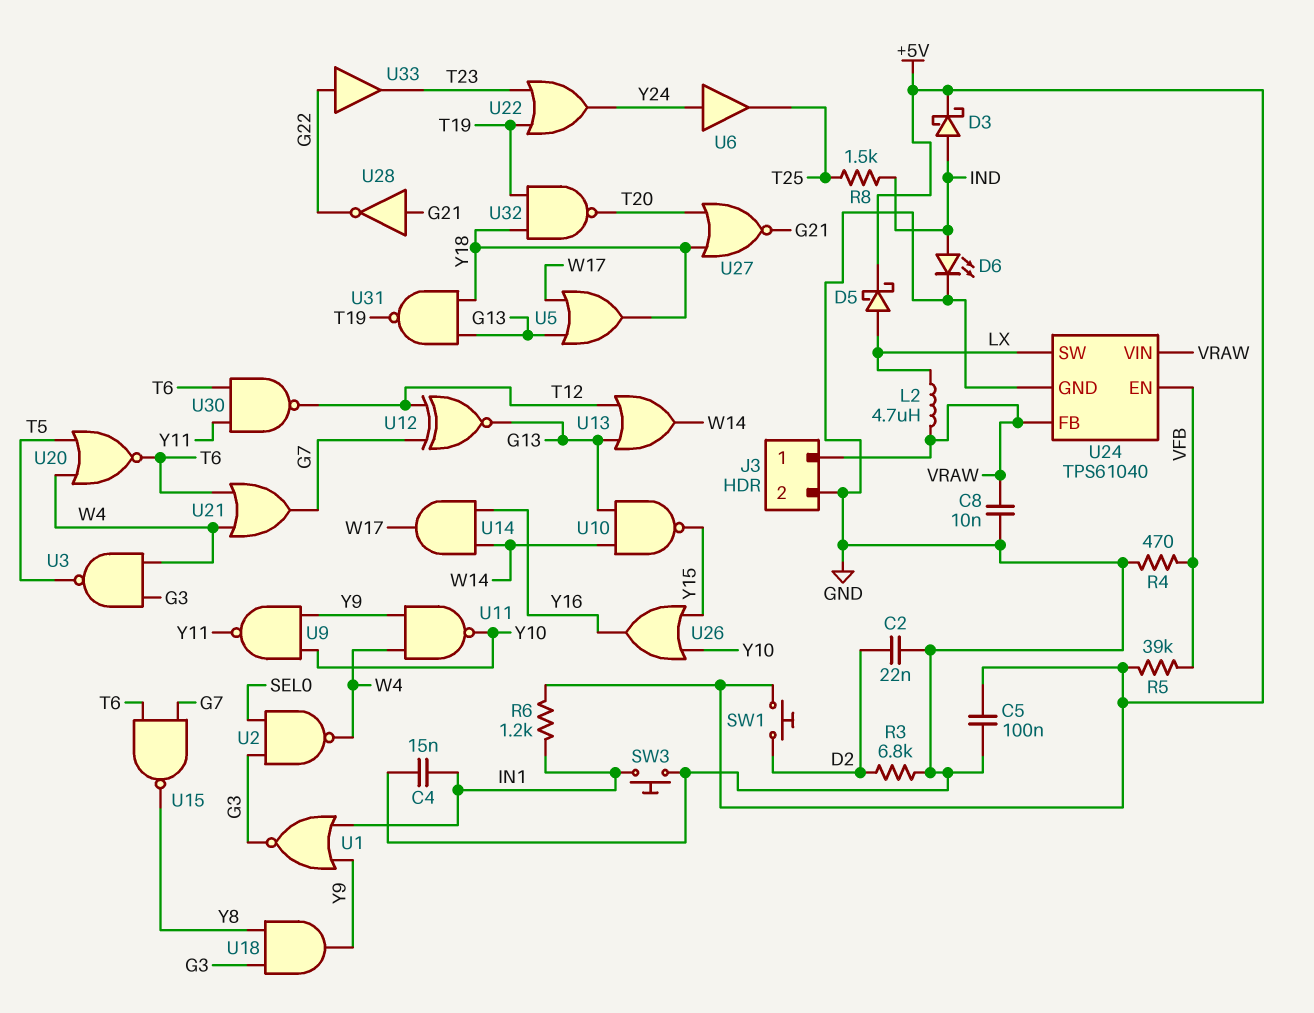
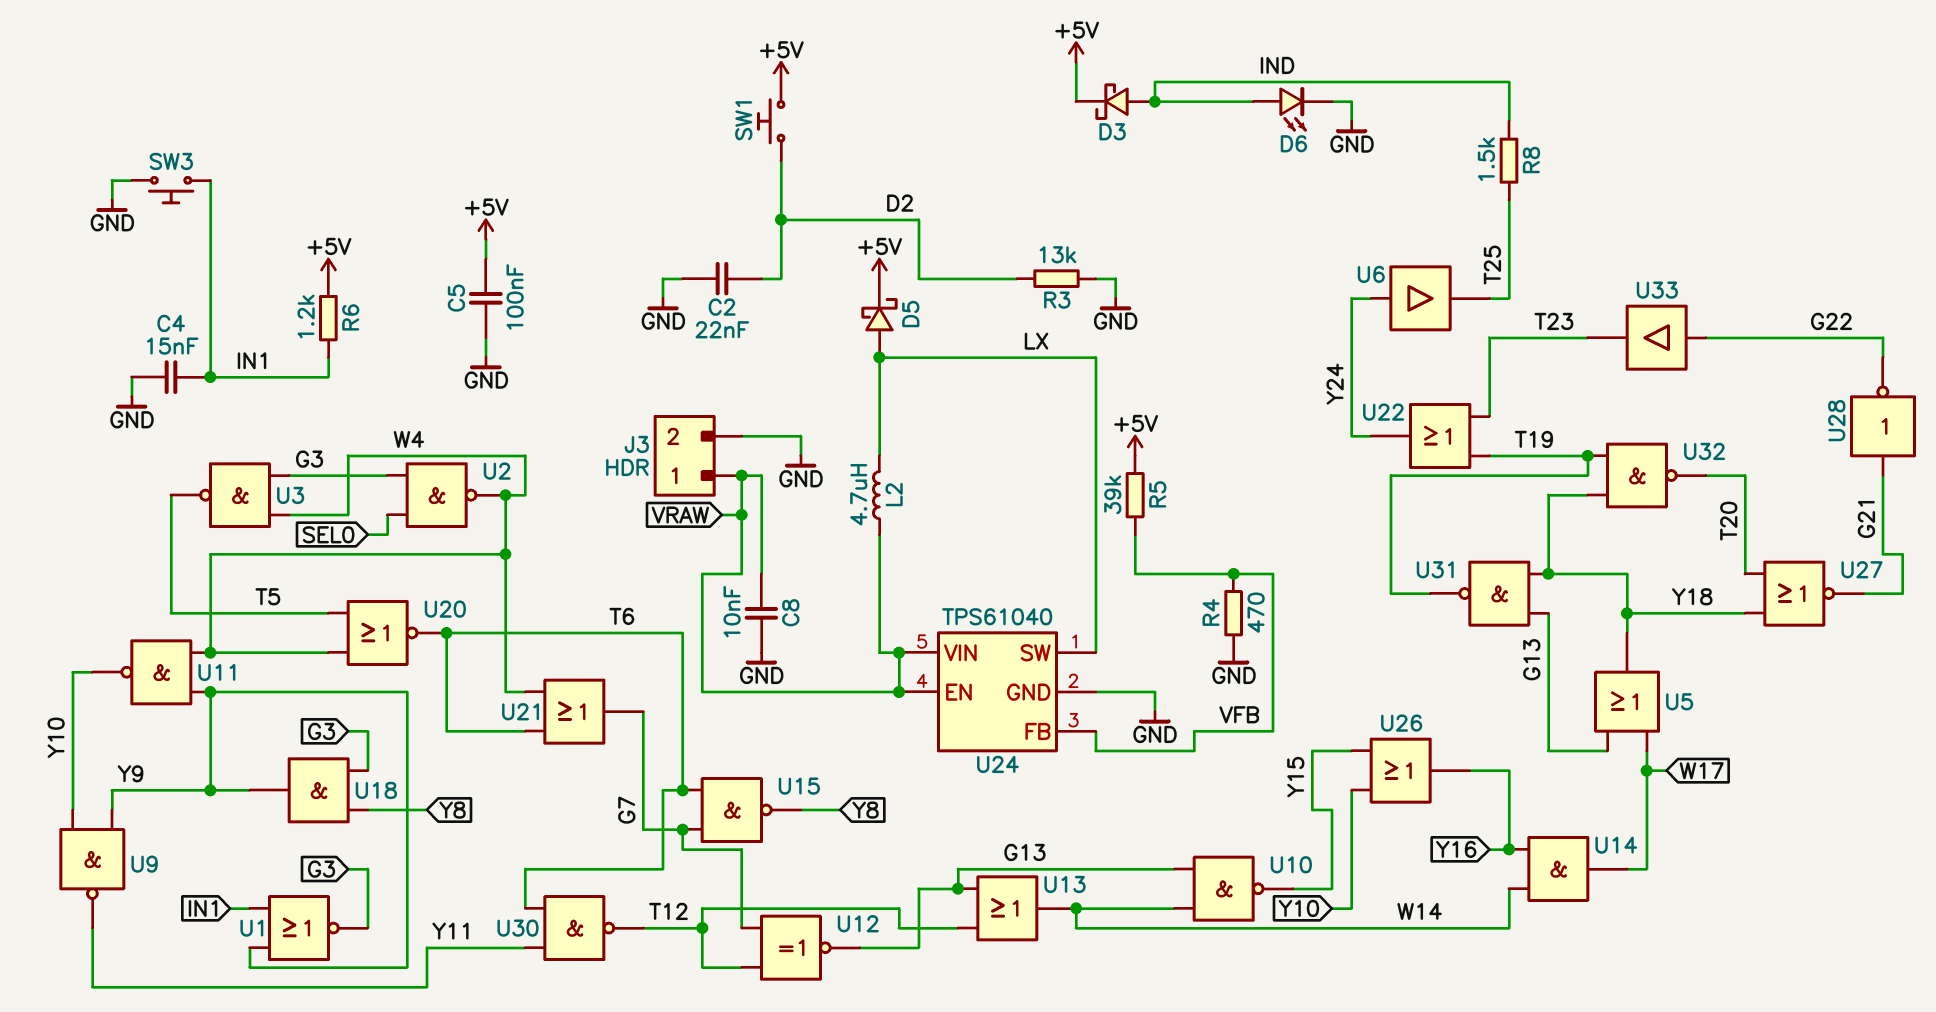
R3: 6.8k (D2, GND) -> 13k (D2, GND)
U24 pin EN: VFB -> VRAW
U24 pin FB: VRAW -> VFB

